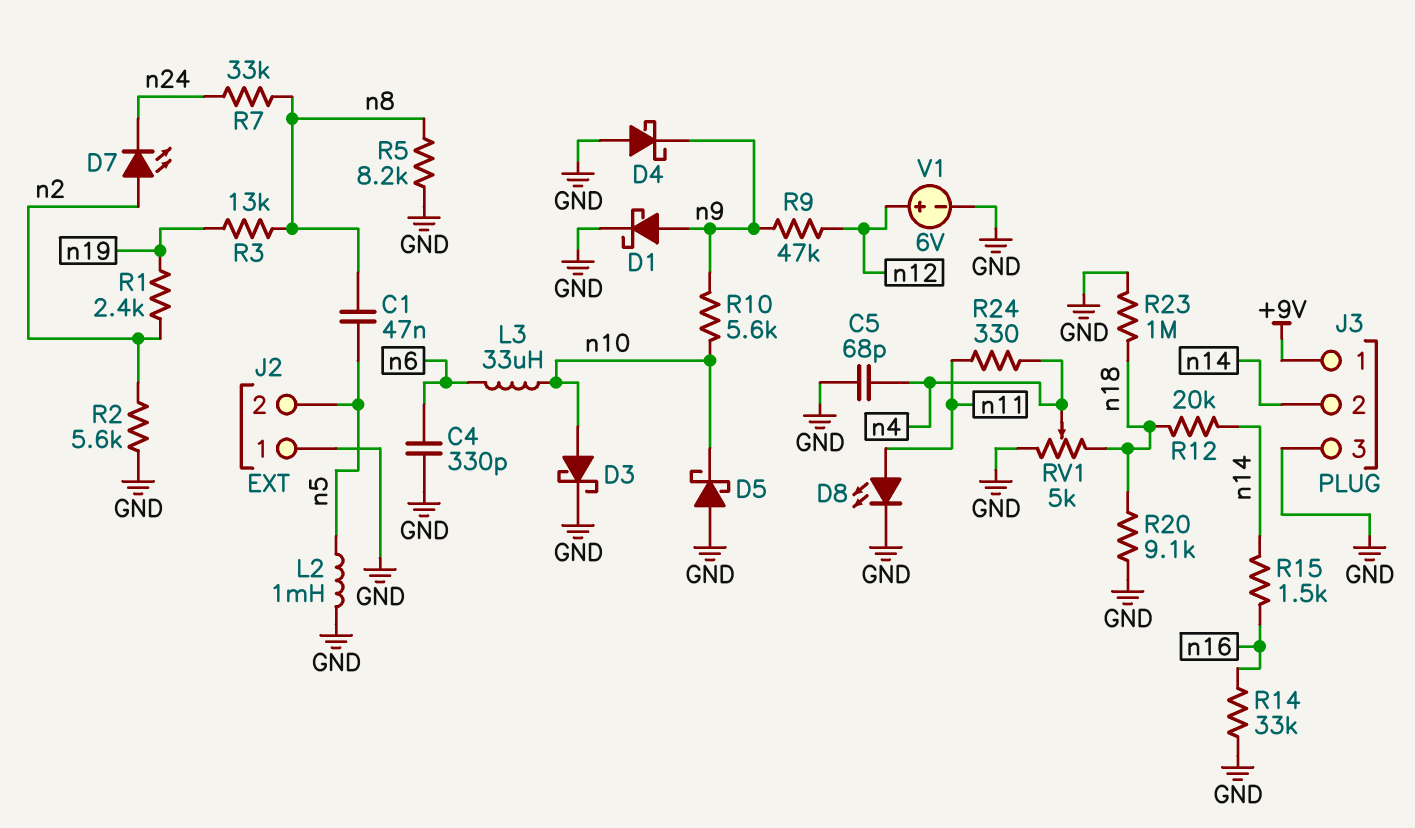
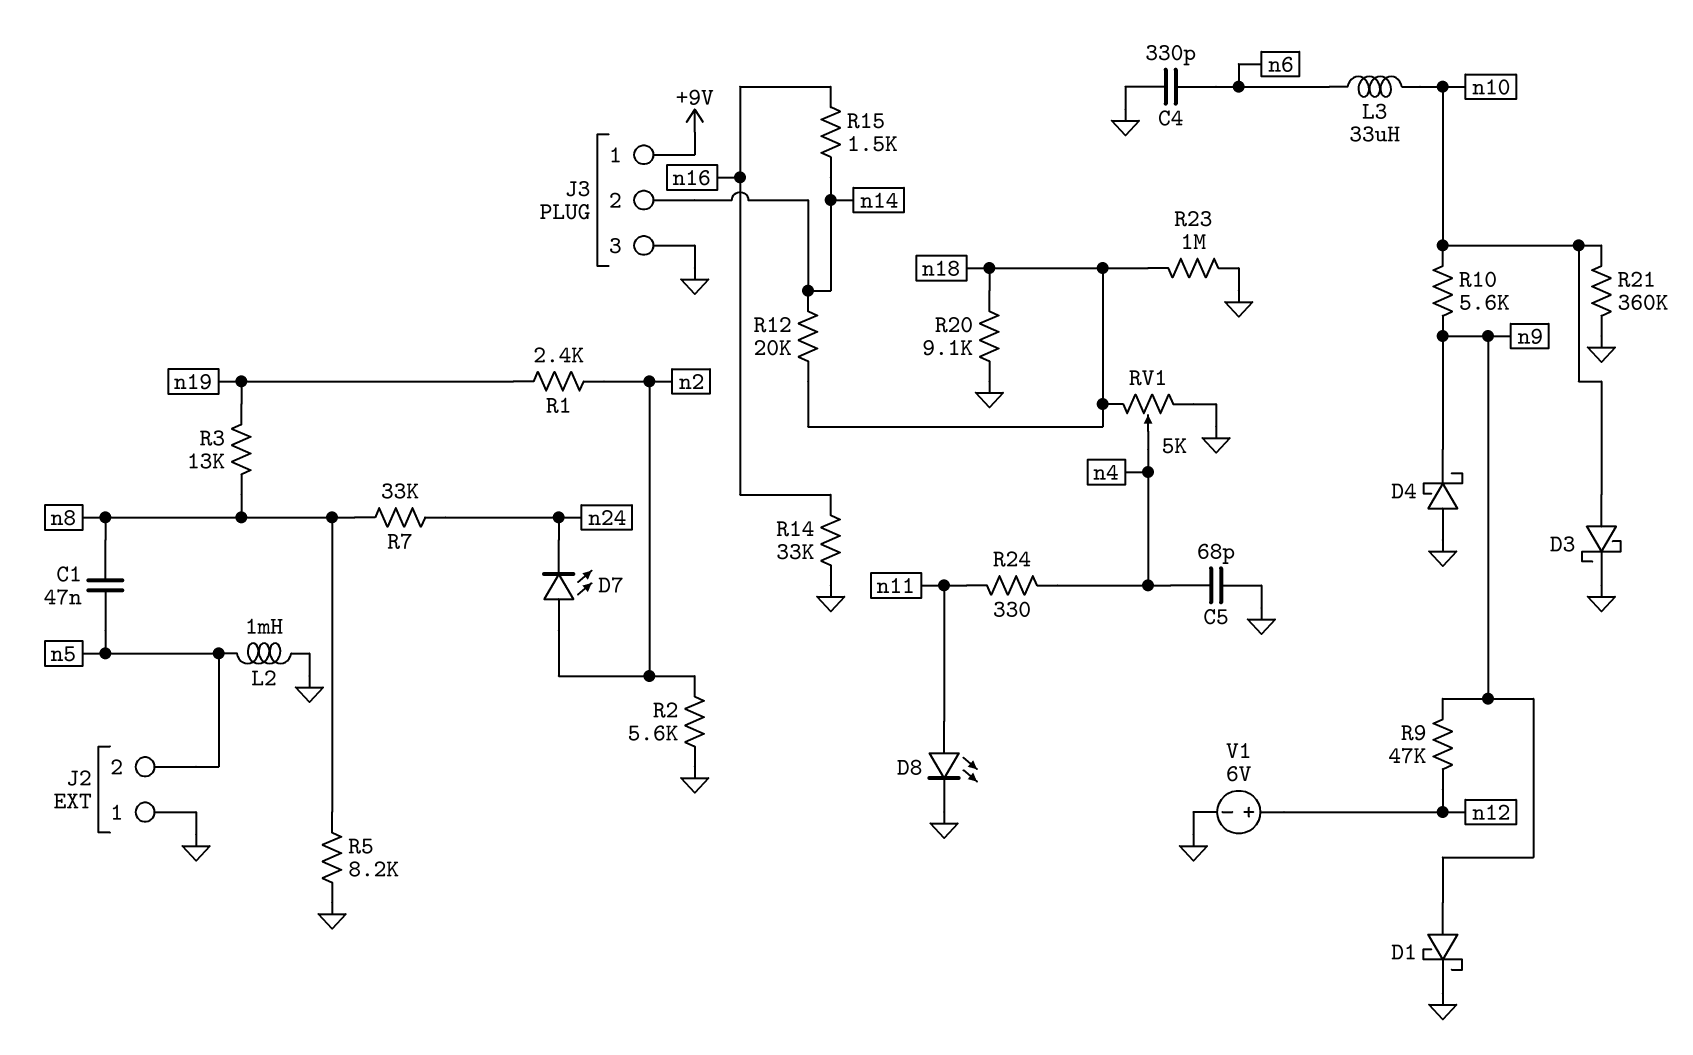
D5: schottky (A GND, K n10) -> none
R21: none -> 360k (GND, n10)

